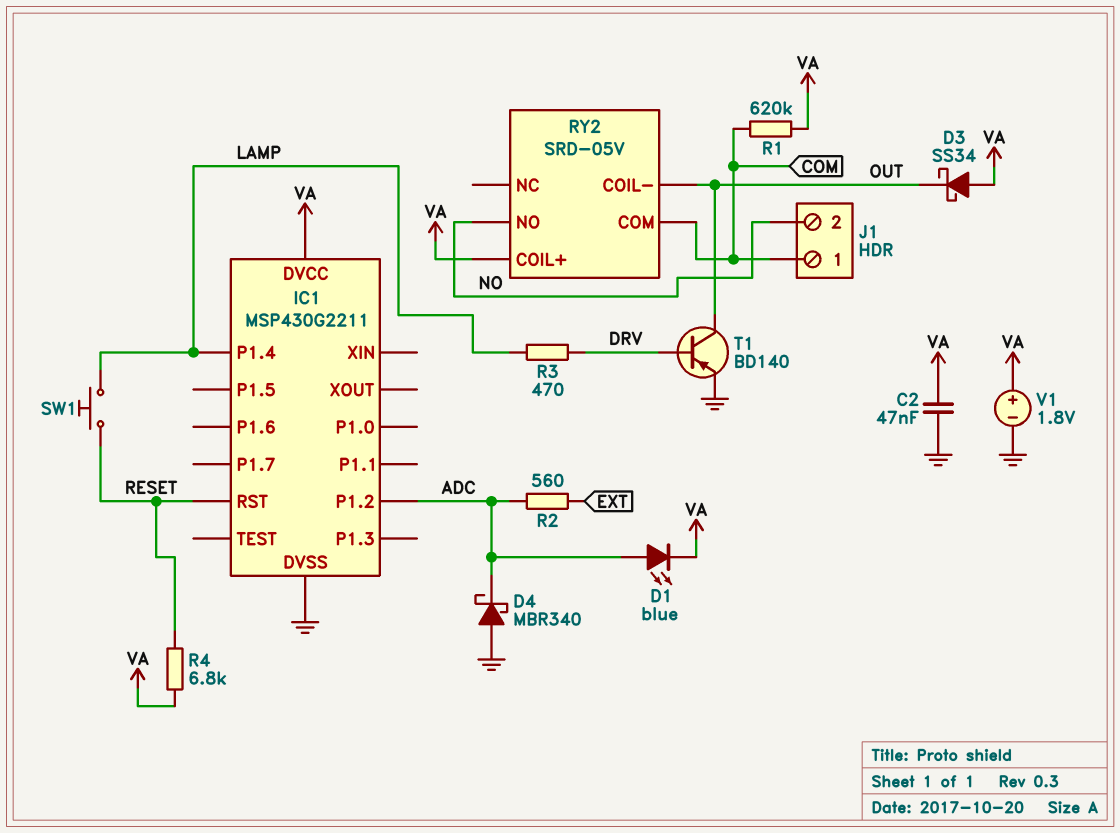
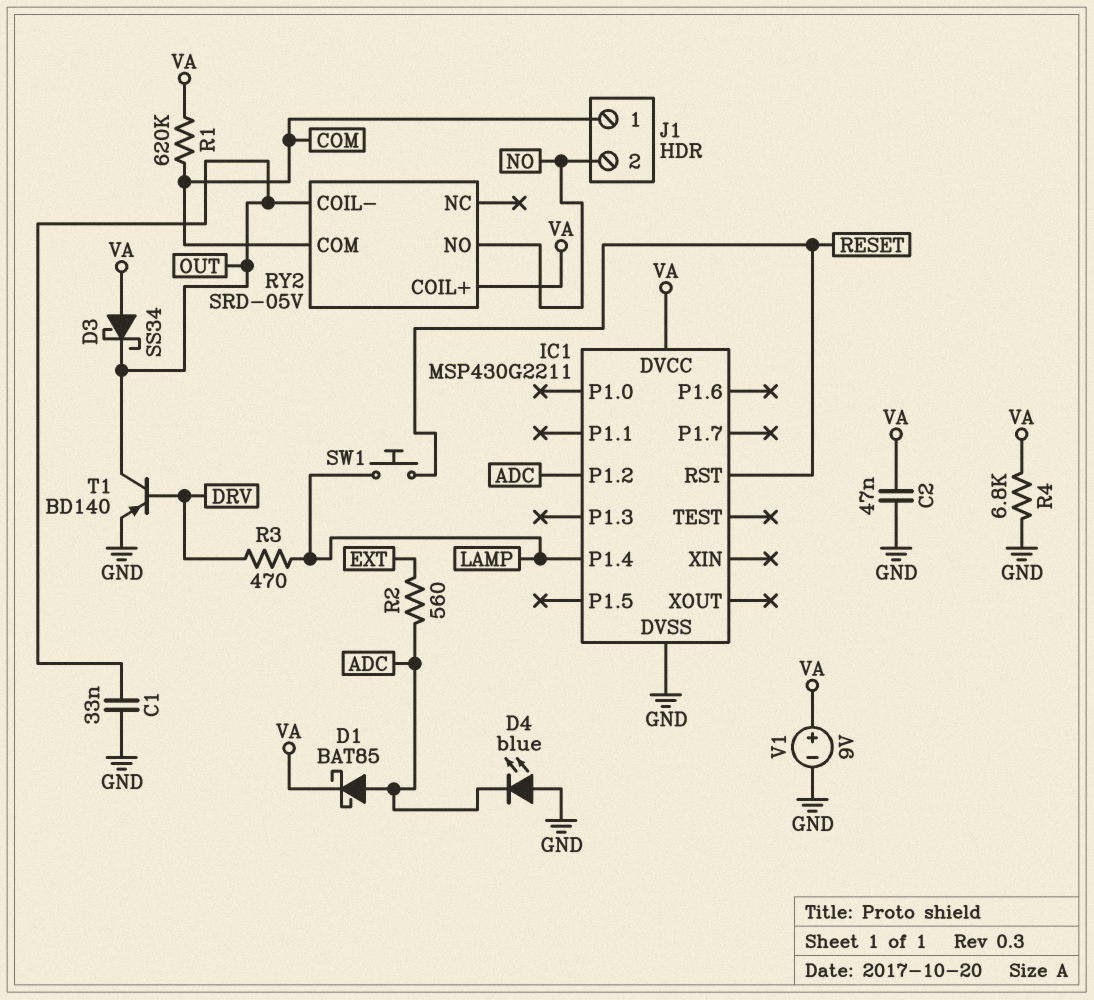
C1: none -> 33nF (GND, OUT)
D1: LED blue (A ADC, K VA) -> schottky BAT85 (A ADC, K VA)
D4: schottky MBR340 (A GND, K ADC) -> LED blue (A GND, K ADC)
R4: 6.8k (RESET, VA) -> 6.8k (GND, VA)
V1: 1.8V (plus VA, minus GND) -> 9V (plus VA, minus GND)

